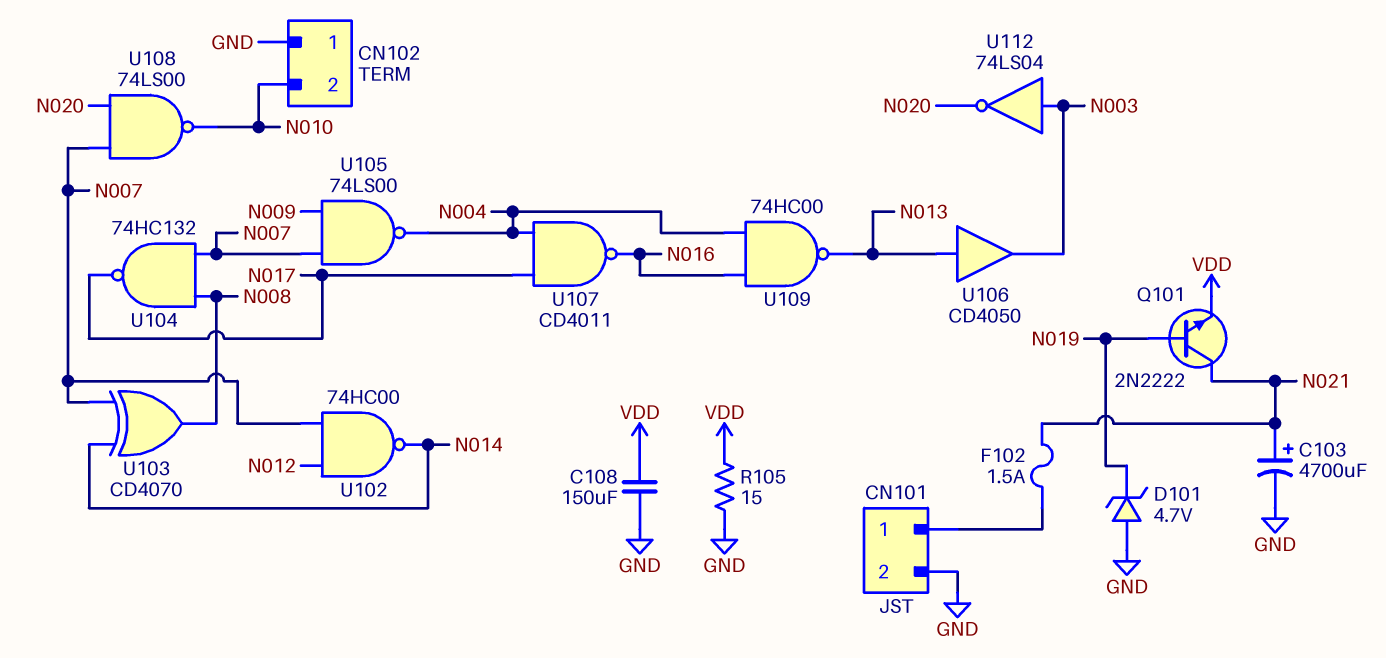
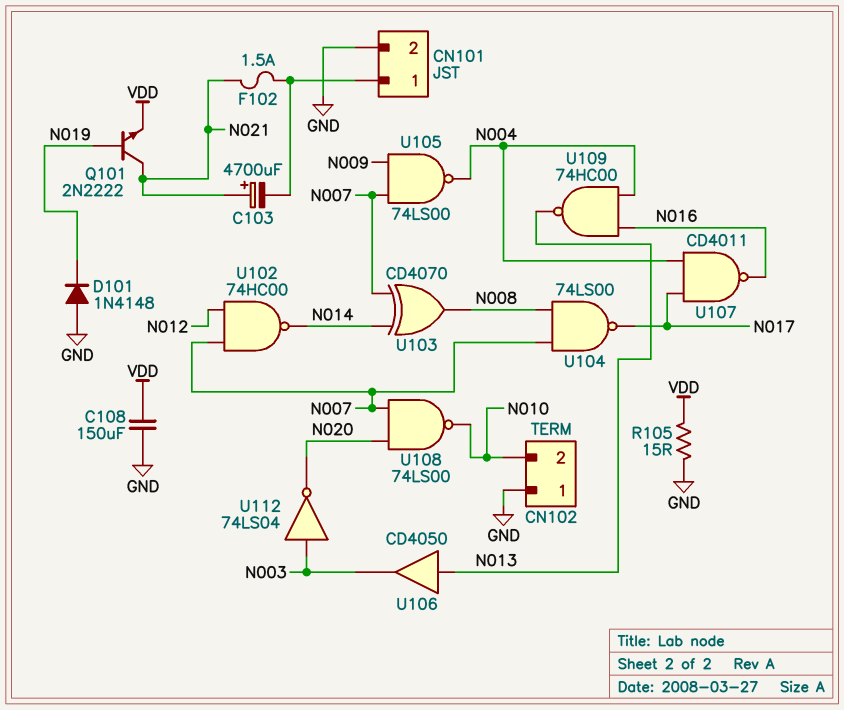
C103: 4700uF (plus N021, minus GND) -> 4700uF (plus N021, minus CN101/1)
D101: zener 4.7V (A GND, K N019) -> diode 1N4148 (A GND, K N019)
U104: NAND 74HC132 (in N007, in N008, out N017) -> NAND 74LS00 (in N007, in N008, out N017)

